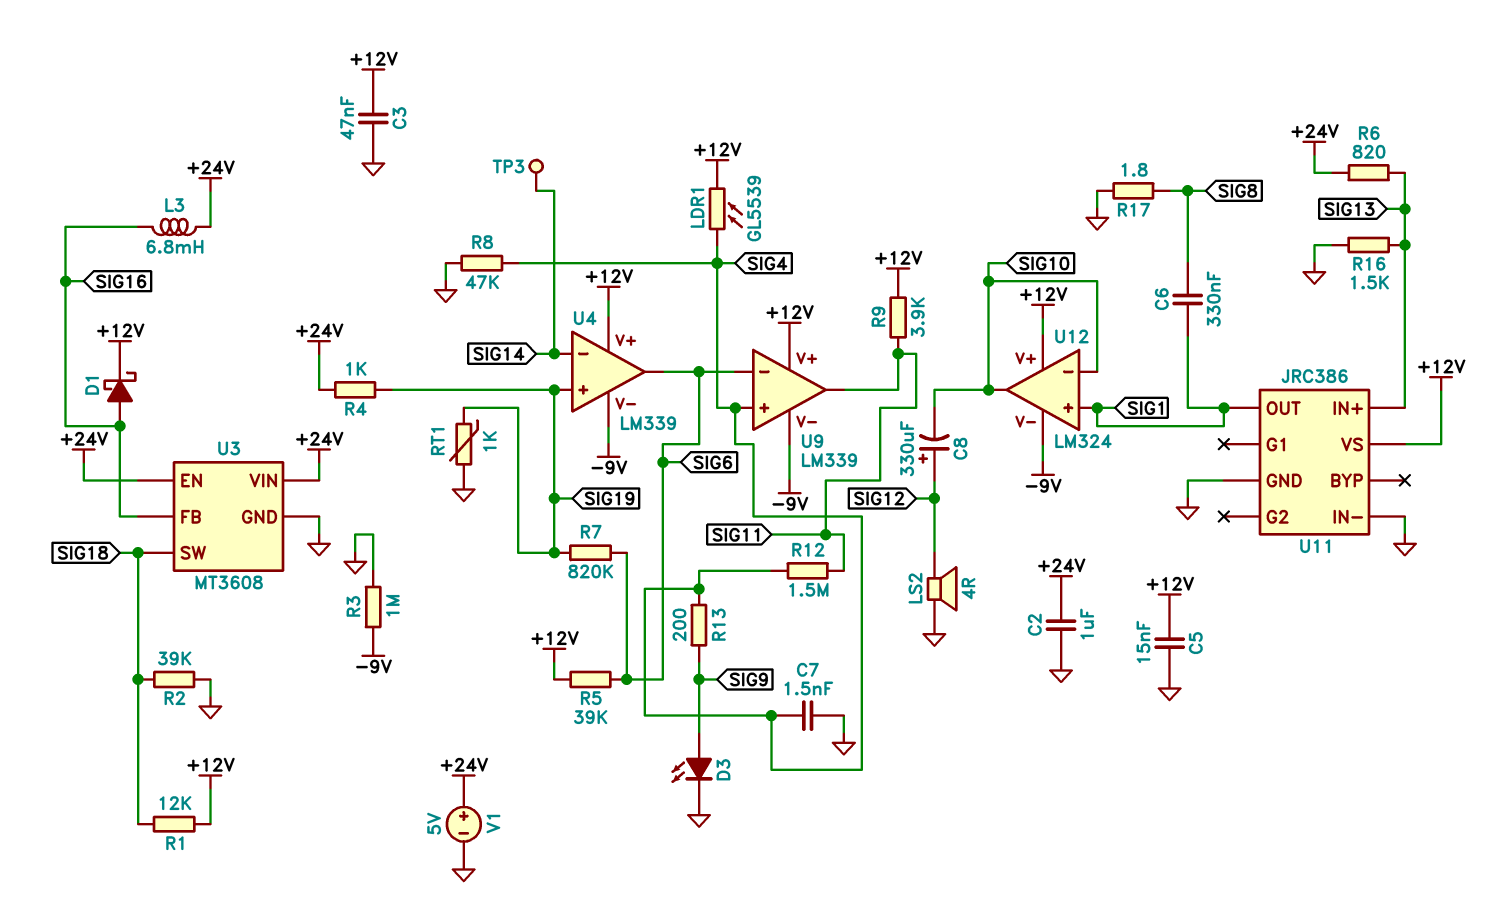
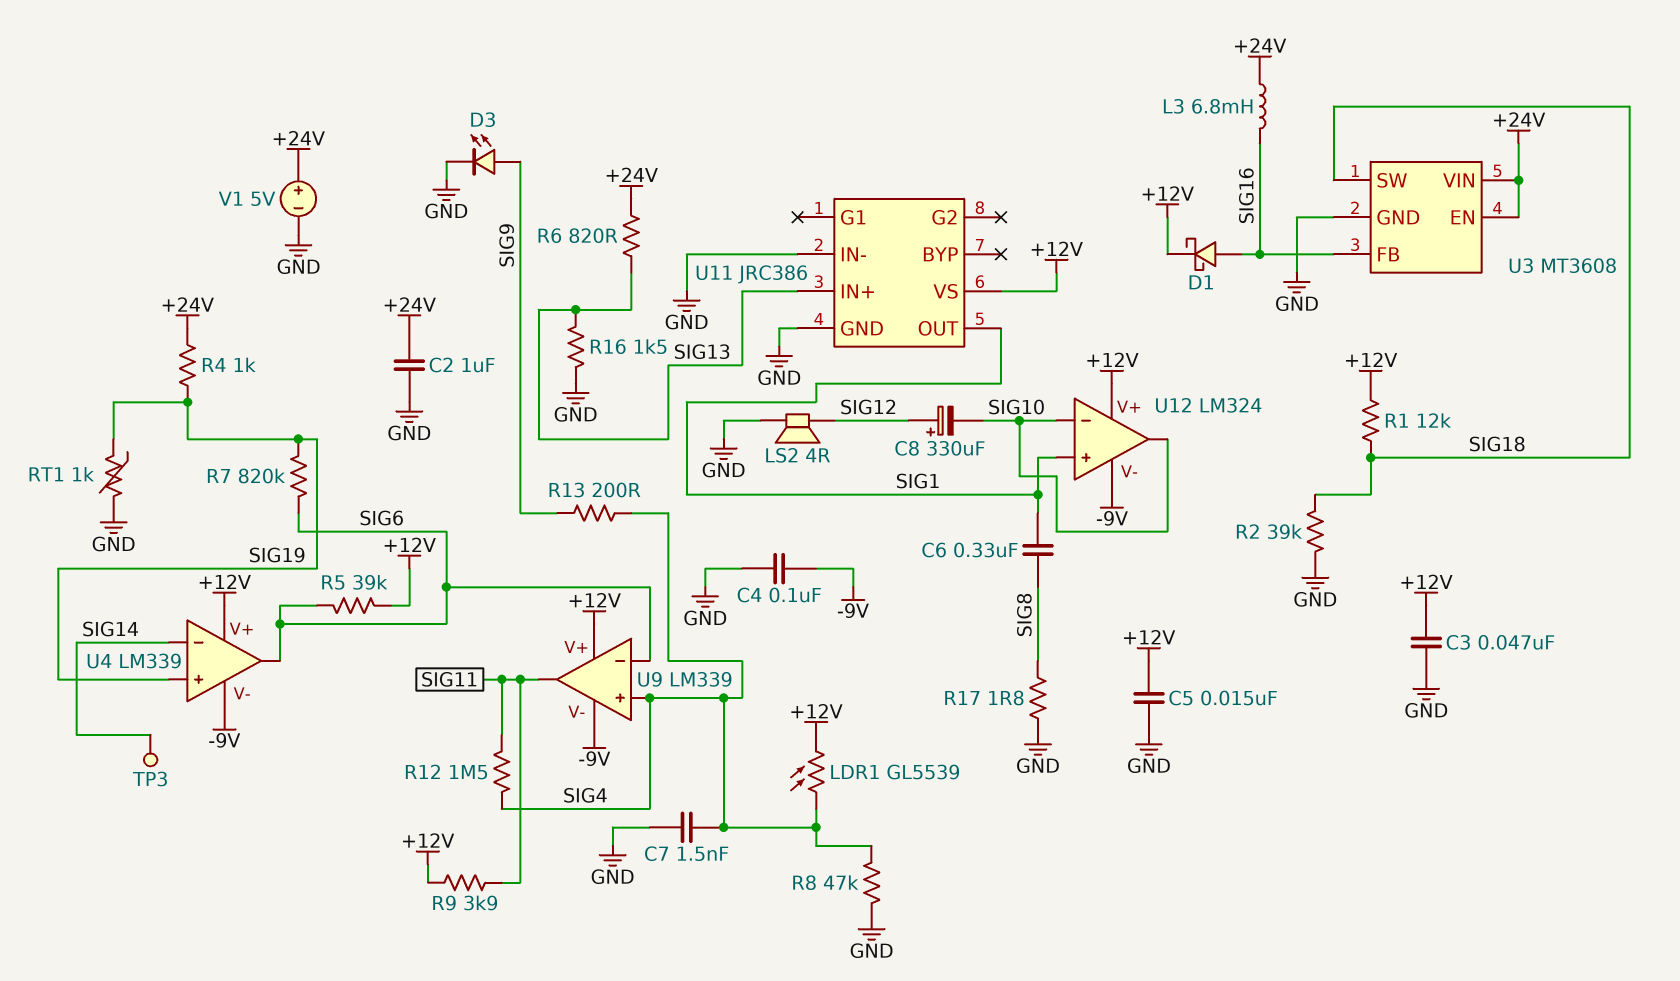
C4: none -> 100nF (-9V, GND)
R3: 1M (-9V, GND) -> none

